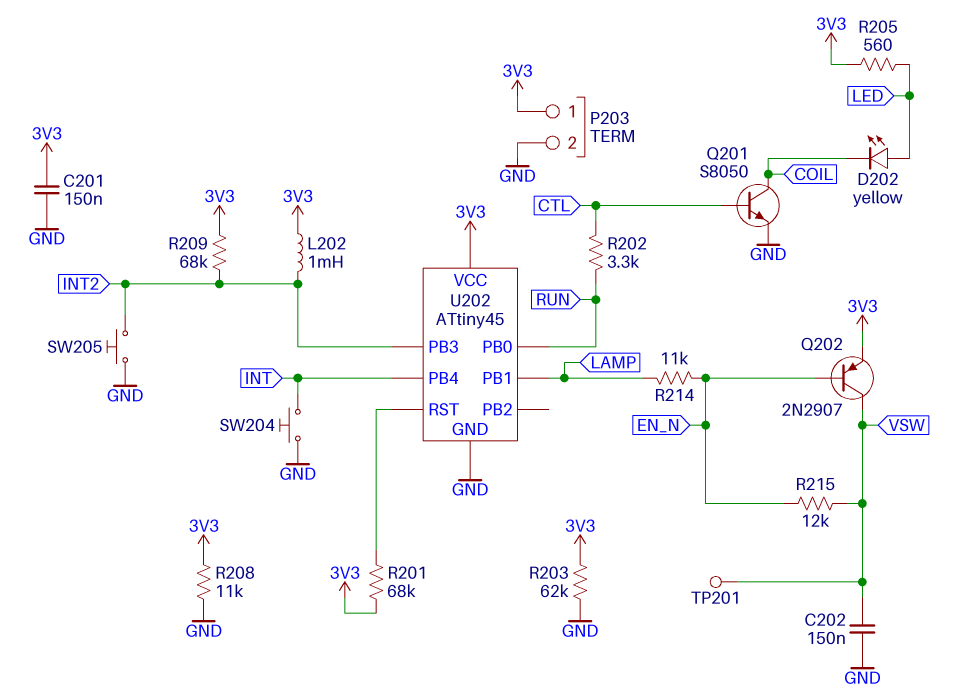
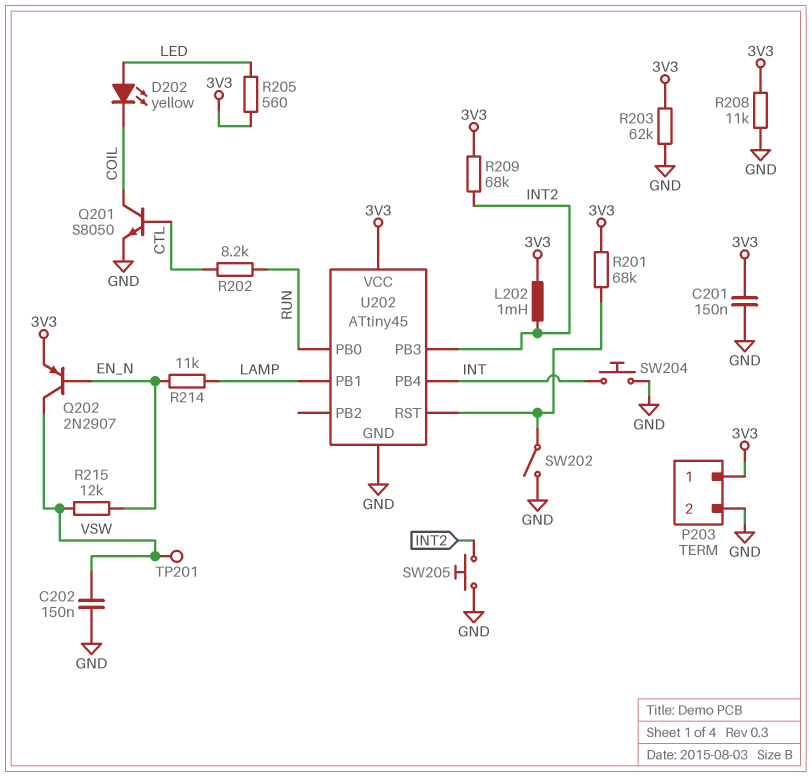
R202: 3.3k (CTL, RUN) -> 8.2k (CTL, RUN)
SW202: none -> switch (GND, U202/RST)

